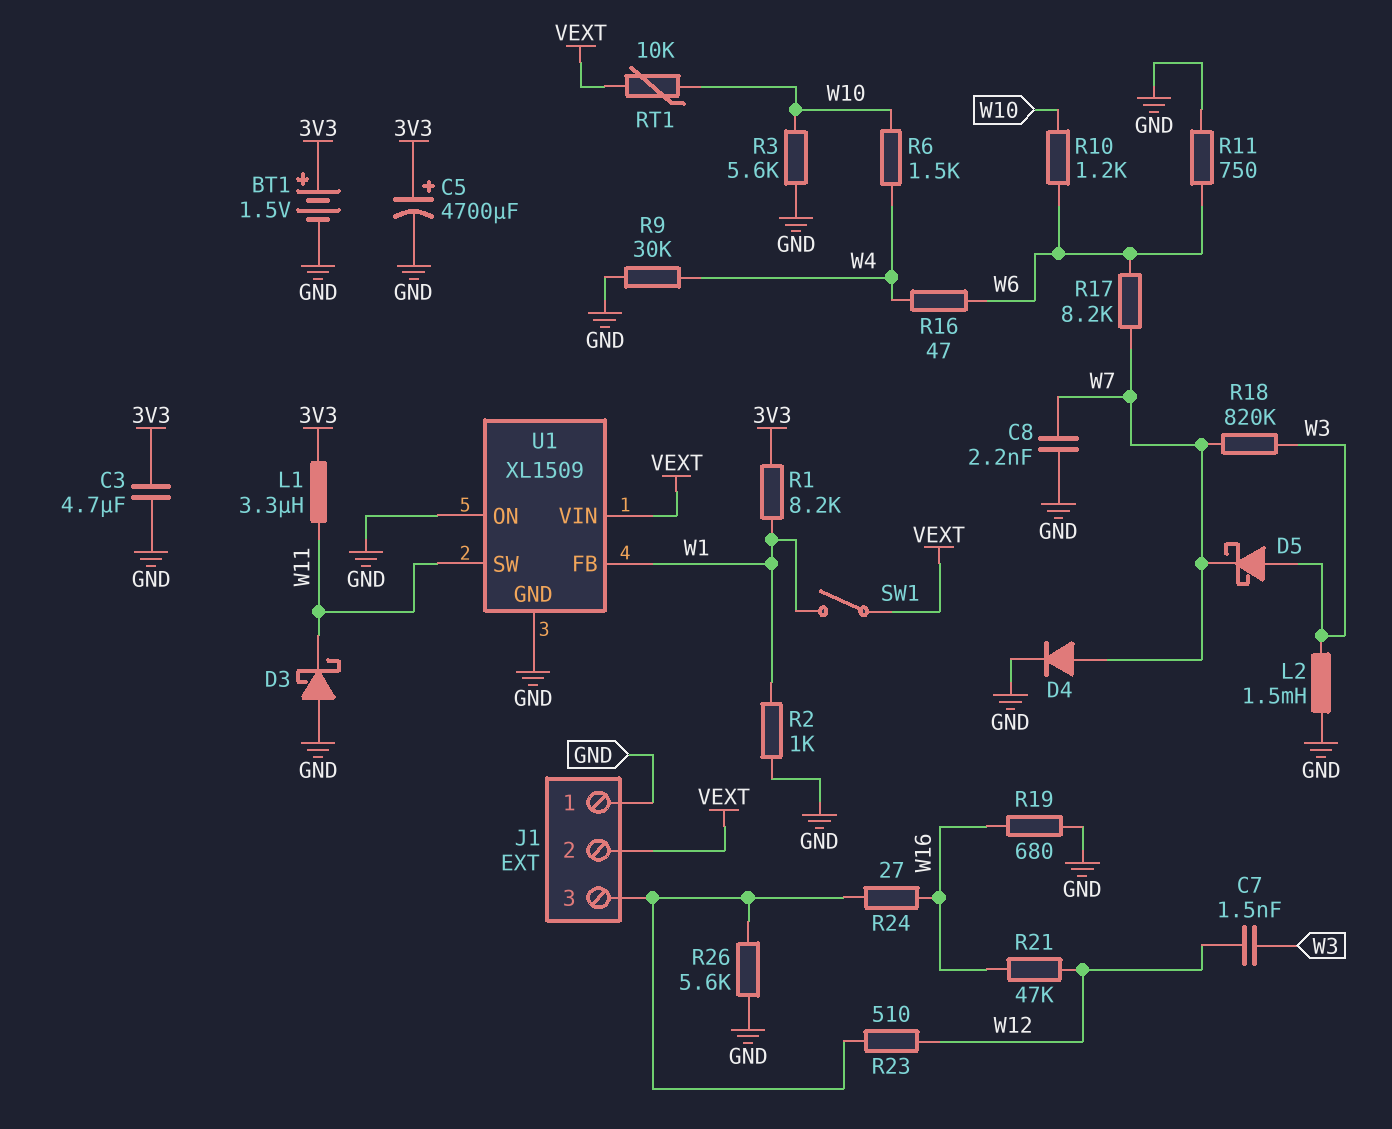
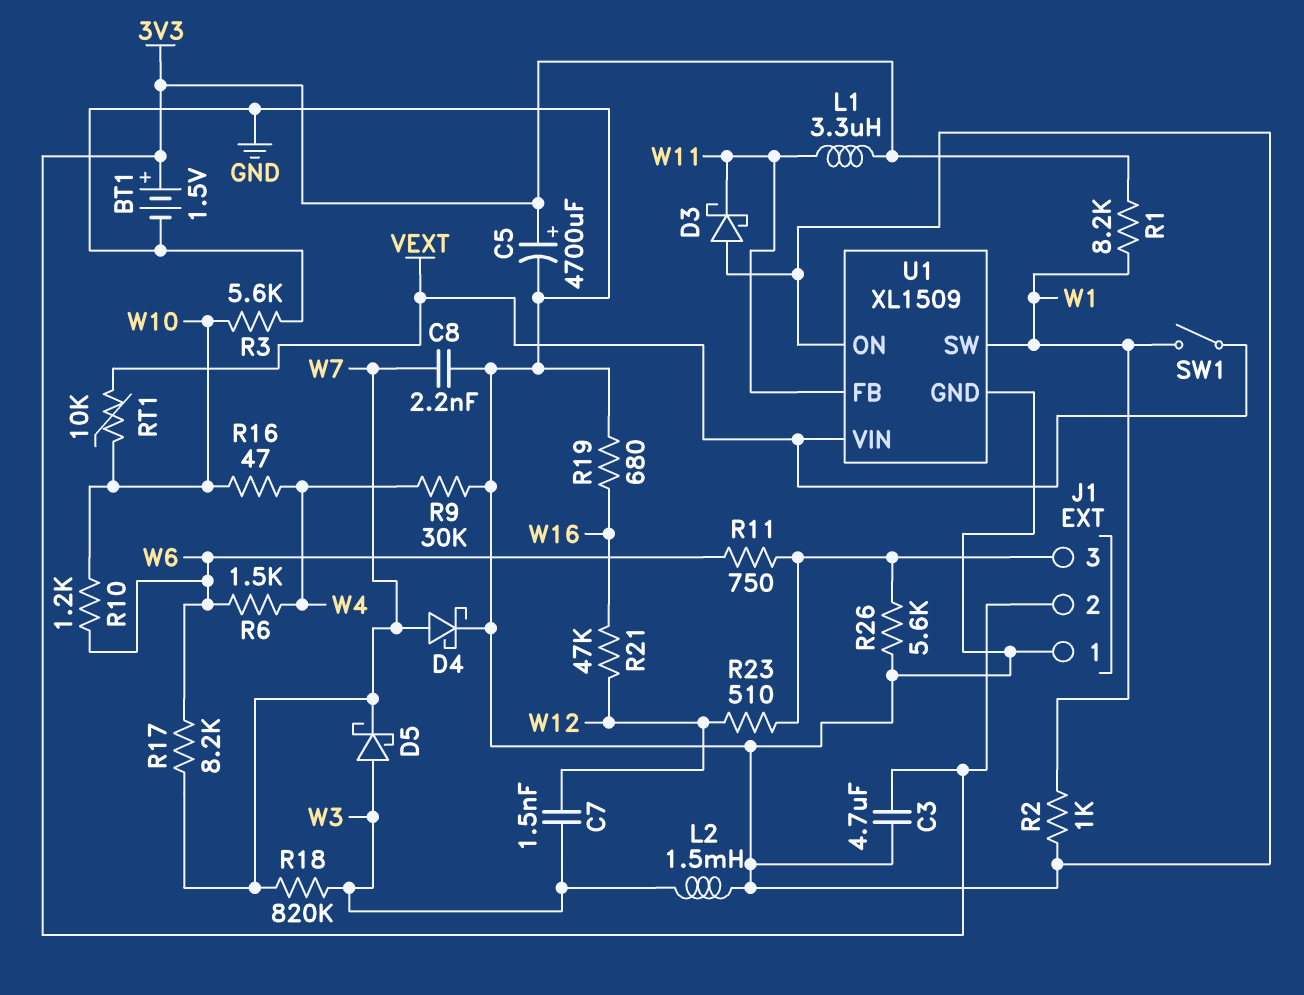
D4: diode (A W7, K GND) -> schottky (A W7, K GND)
J1 pin 2: VEXT -> 3V3
R6: 1.5k (W4, W10) -> 1.5k (W4, W6)
R11: 750 (GND, W6) -> 750 (J1/3, W6)
R16: 47 (W4, W6) -> 47 (W4, W10)
R24: 27 (J1/3, W16) -> none
U1 pin FB: W1 -> W11
U1 pin SW: W11 -> W1

